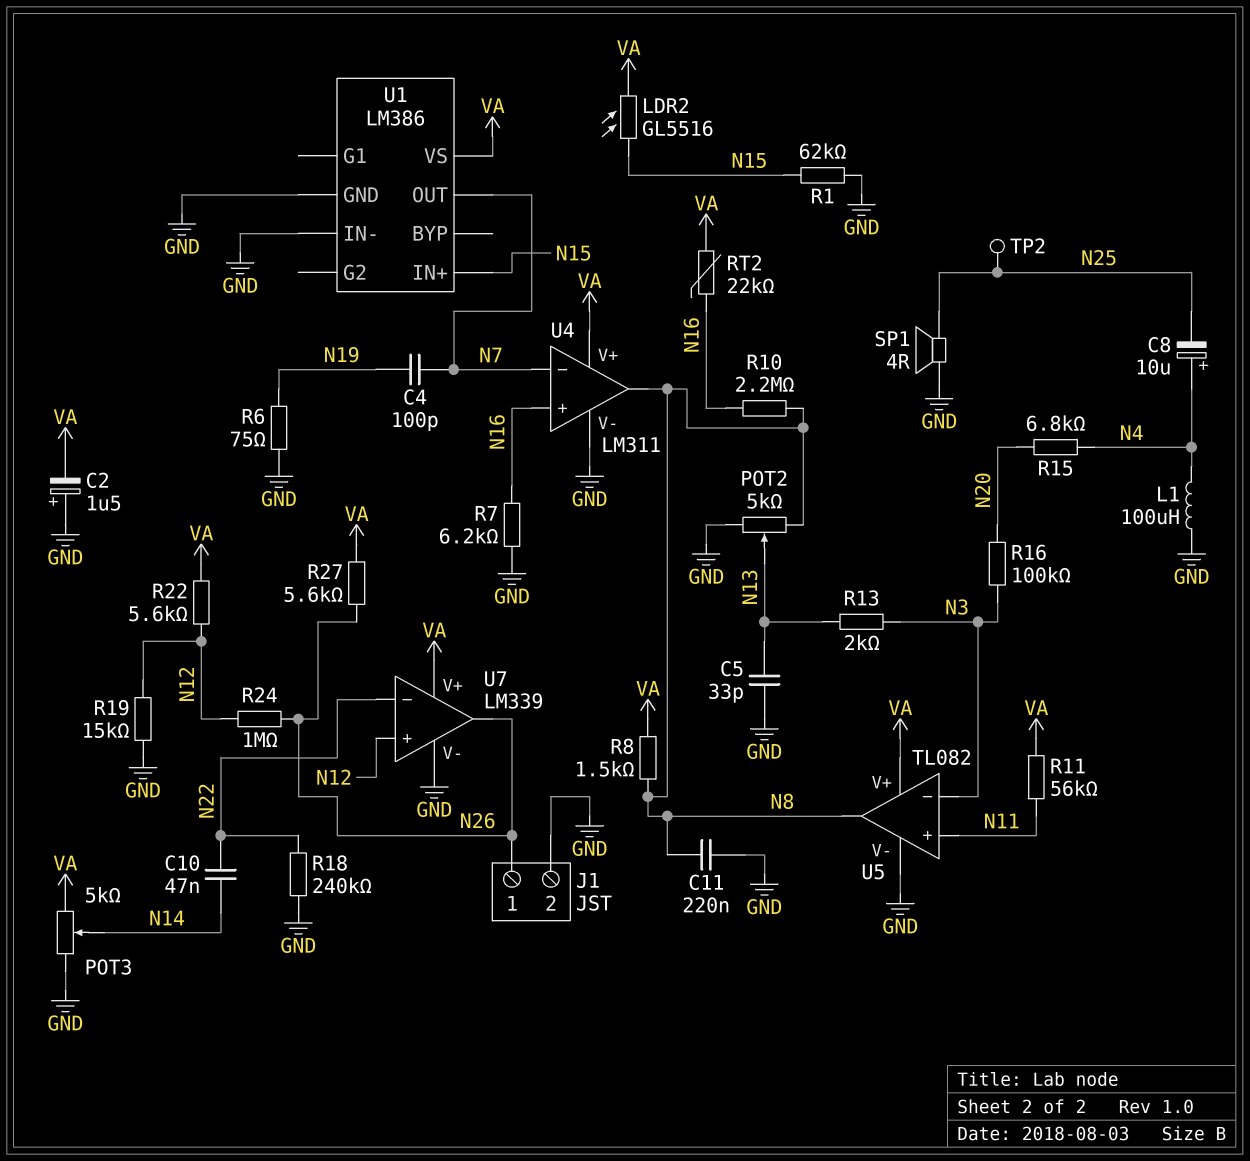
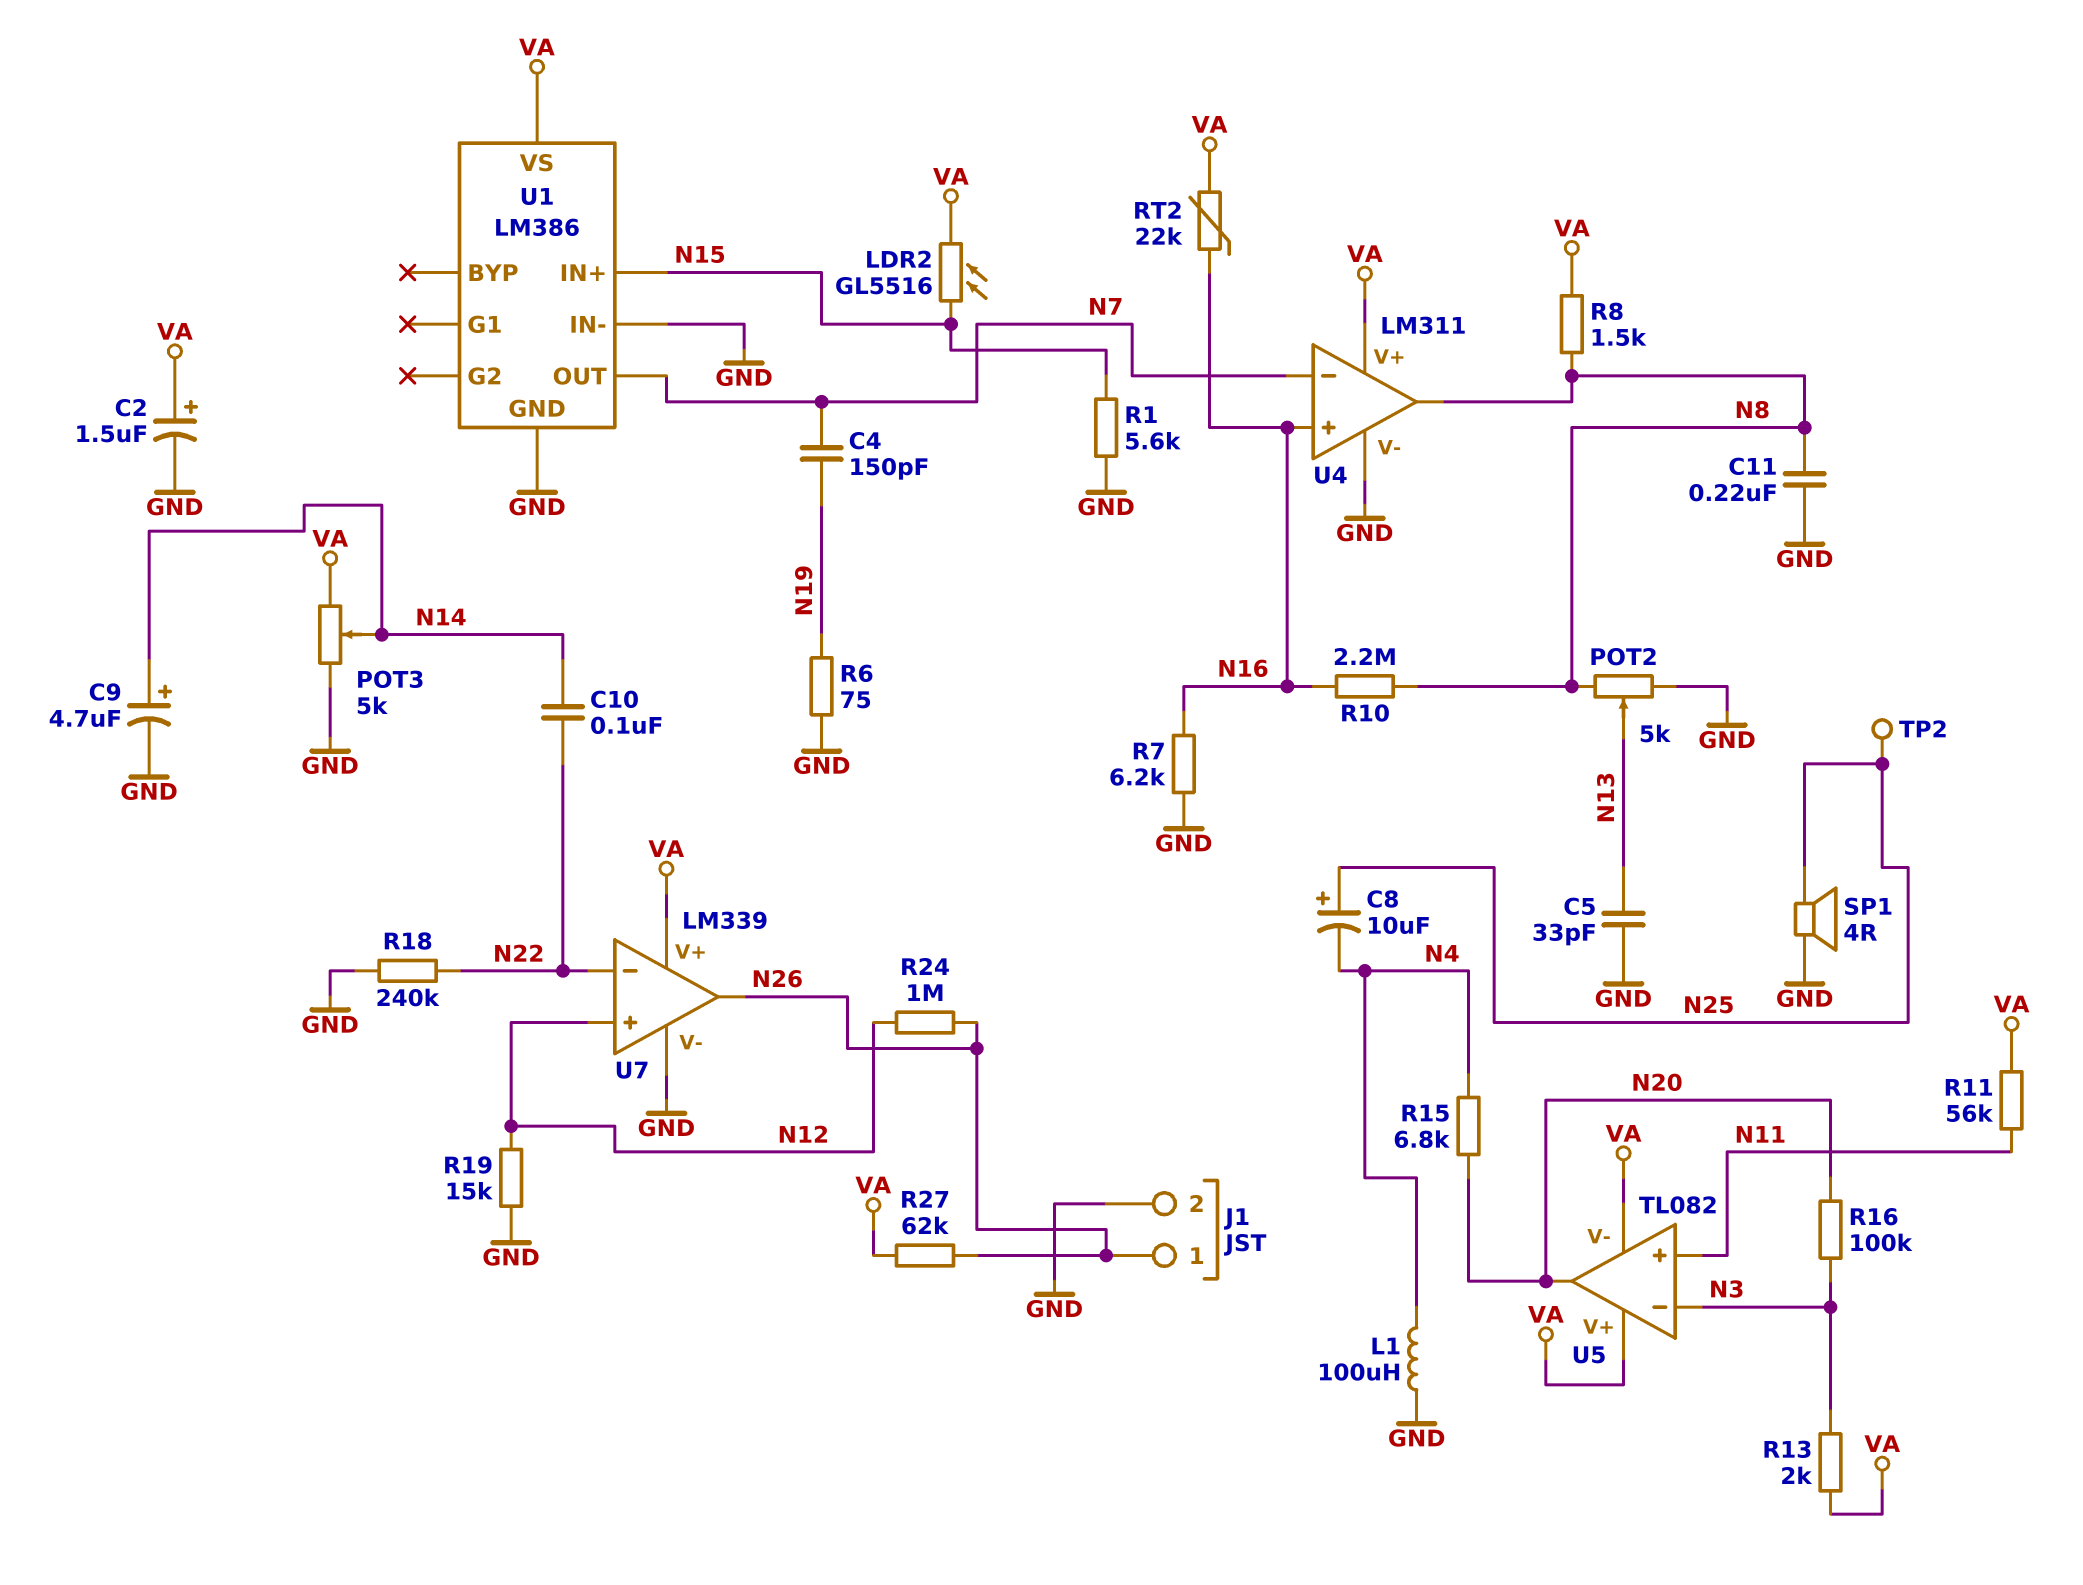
C2: 1.5uF (plus GND, minus VA) -> 1.5uF (plus VA, minus GND)
C4: 100pF (N7, N19) -> 150pF (N7, N19)
C8: 10uF (plus N4, minus N25) -> 10uF (plus N25, minus N4)
C9: none -> 4.7uF (plus N14, minus GND)
C10: 47nF (N14, N22) -> 100nF (N14, N22)
R1: 62k (GND, N15) -> 5.6k (GND, N15)
R13: 2k (N3, N13) -> 2k (N3, VA)
R22: 5.6k (N12, VA) -> none
R27: 5.6k (N26, VA) -> 62k (N26, VA)
U5 pin V-: GND -> VA
U5 pin out: N8 -> N20

